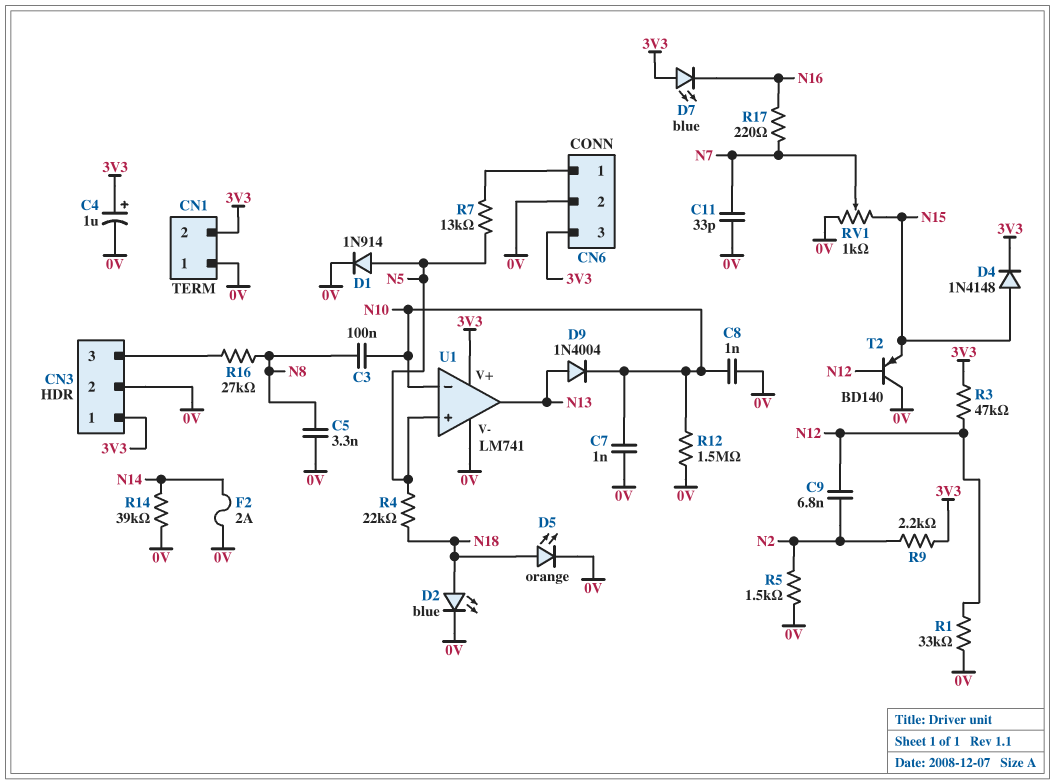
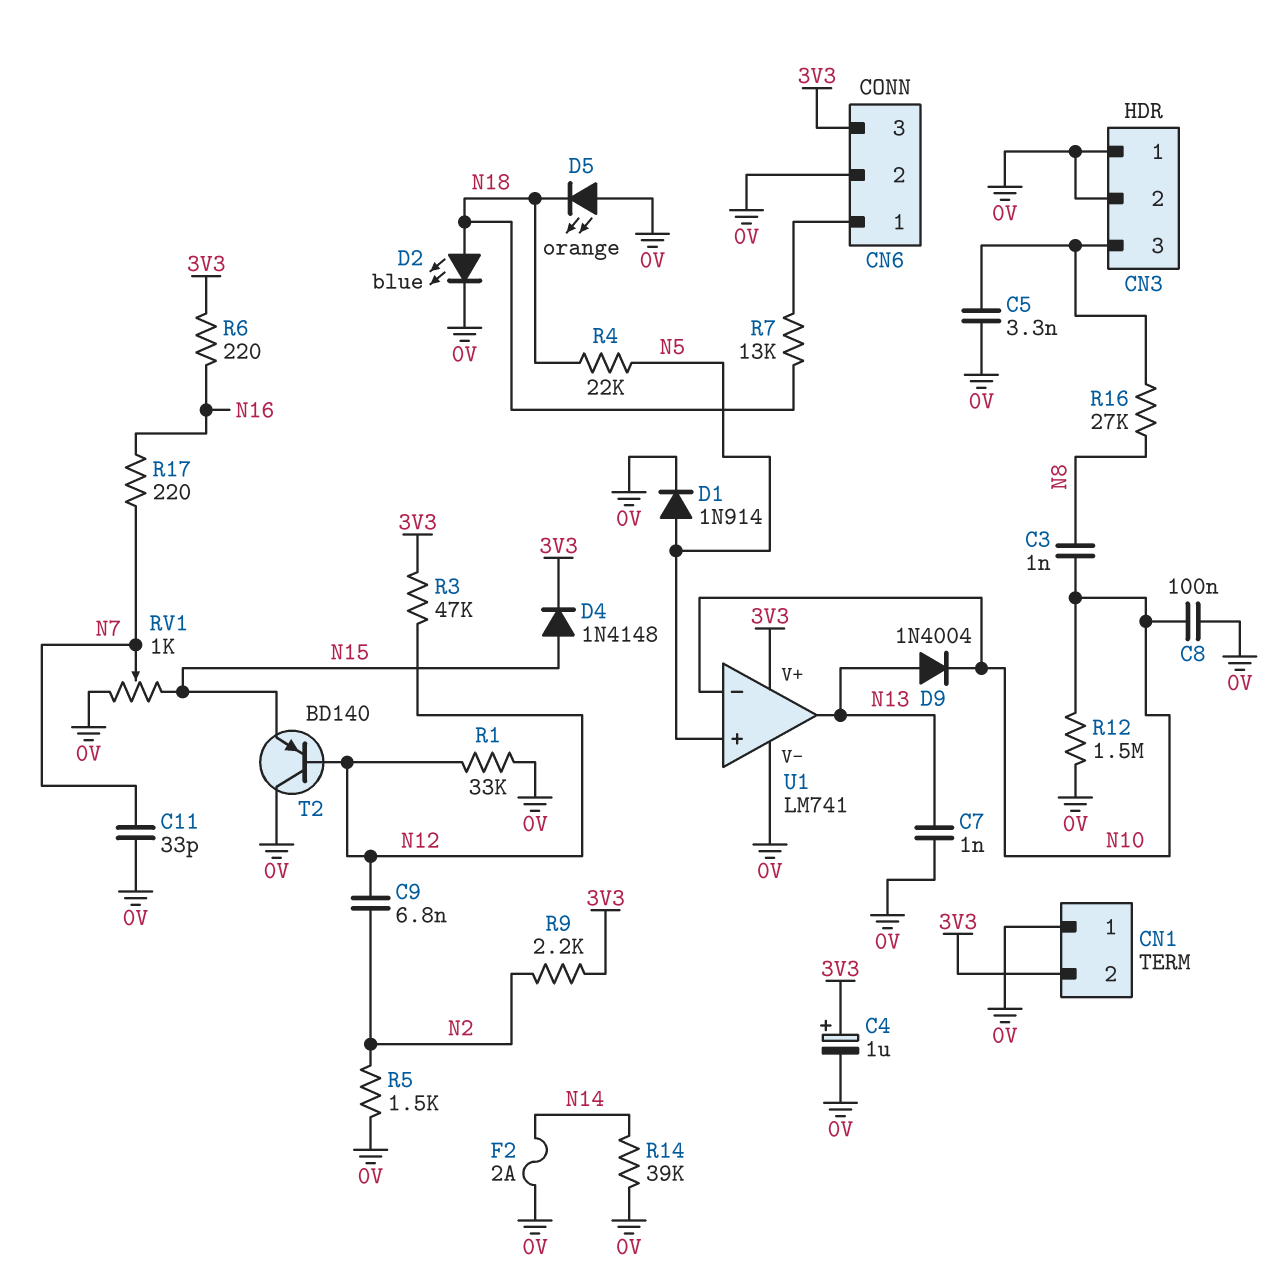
C3: 100nF (N8, N10) -> 1nF (N8, N10)
C5: 3.3nF (0V, N8) -> 3.3nF (0V, CN3/3)
C7: 1nF (0V, N10) -> 1nF (0V, N13)
C8: 1nF (0V, N10) -> 100nF (0V, N10)
CN3 pin 1: 3V3 -> 0V
D5: LED orange (A N18, K 0V) -> LED orange (A 0V, K N18)
D7: LED blue (A 3V3, K N16) -> none
R6: none -> 220 (3V3, N16)
R7: 13k (CN6/1, N5) -> 13k (CN6/1, N18)

